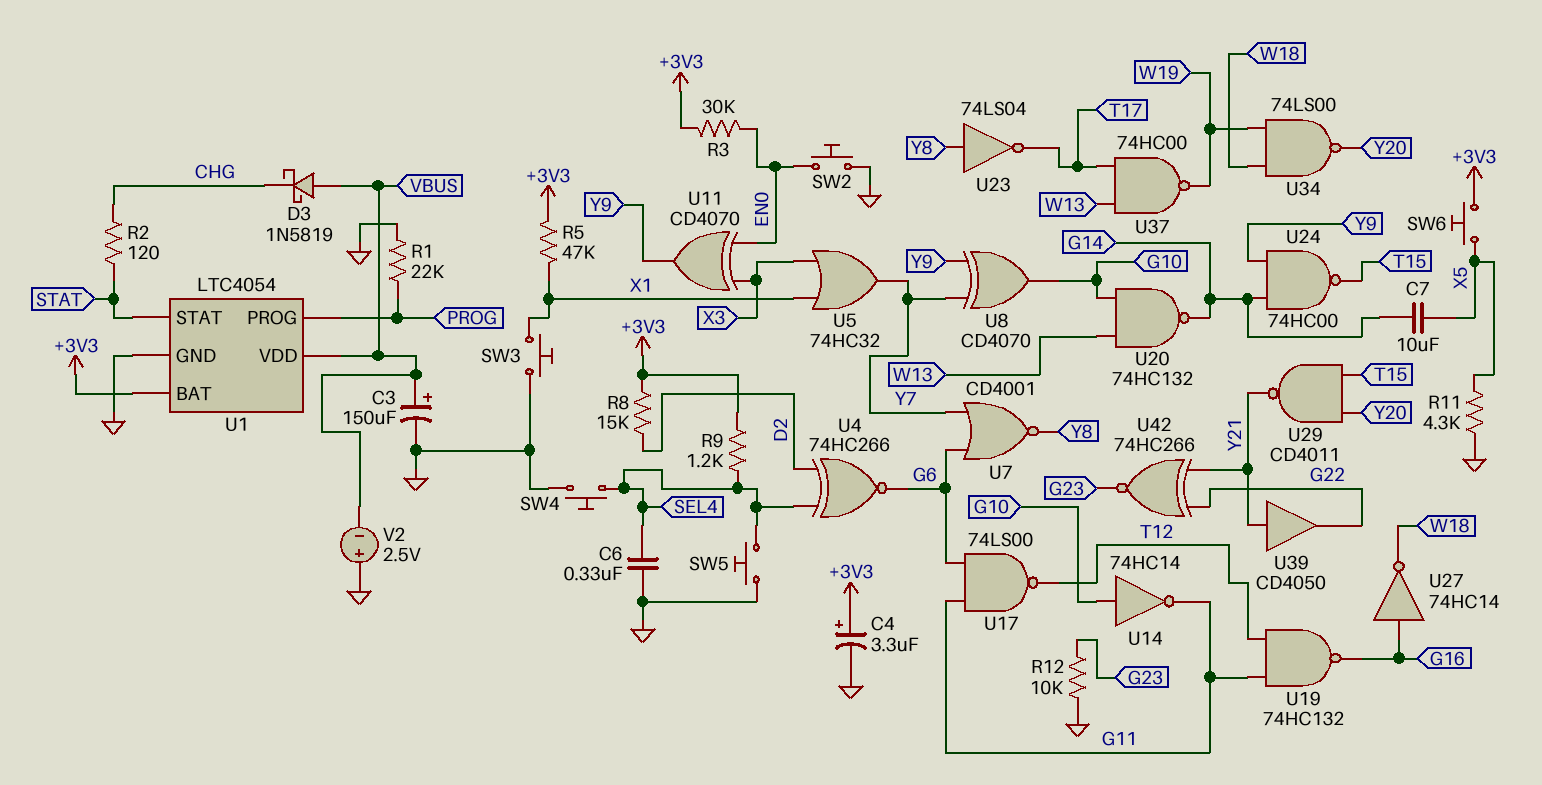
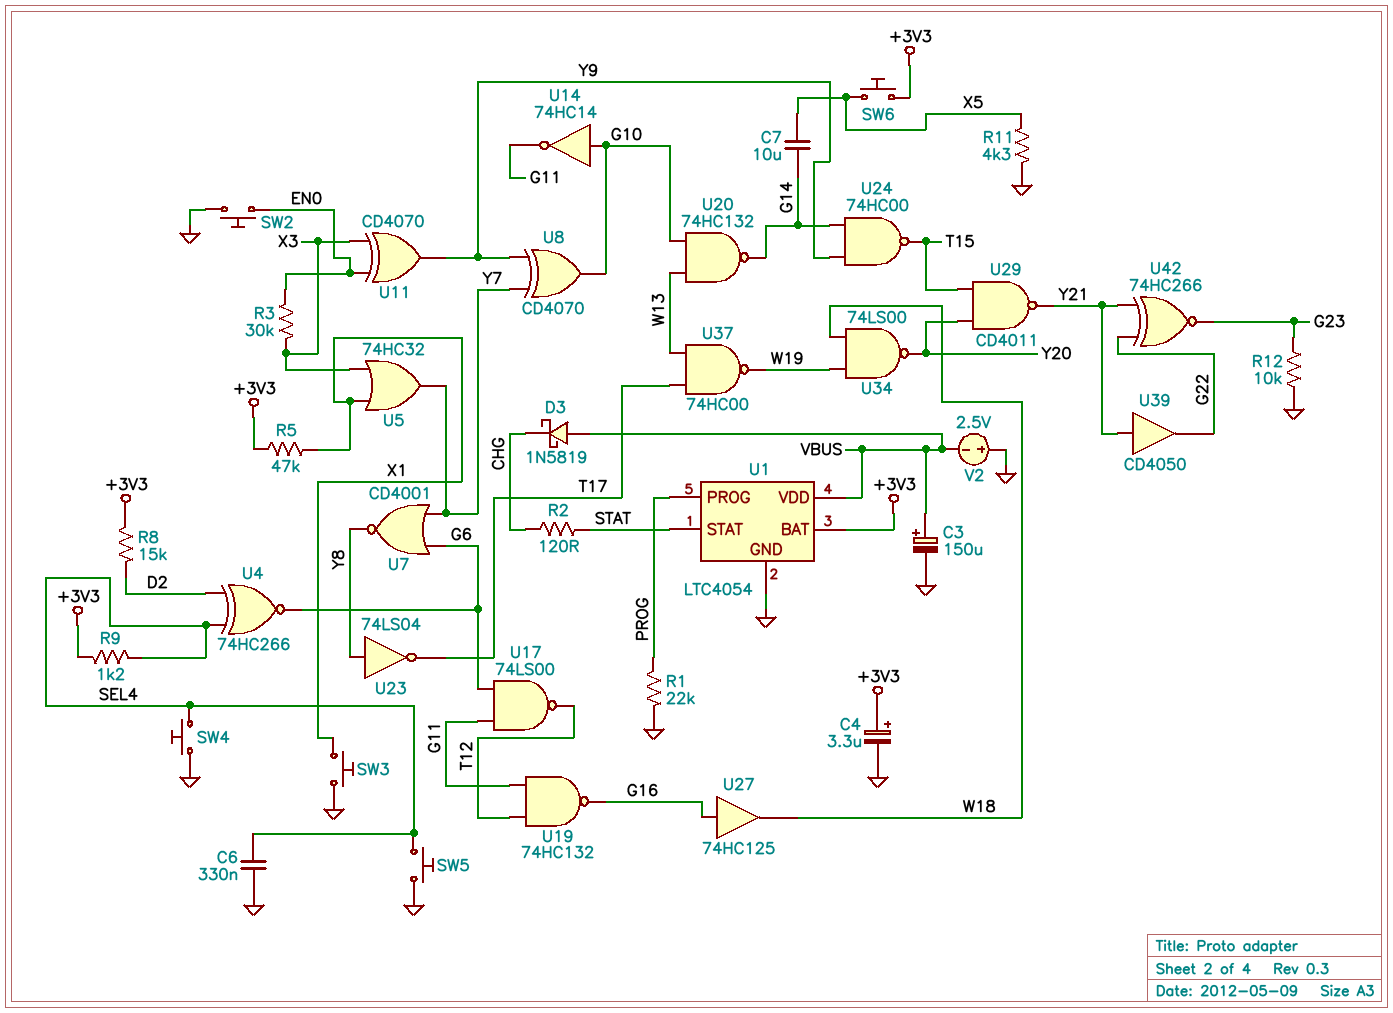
R3: 30k (+3V3, EN0) -> 30k (EN0, X3)
U27: NOT 74HC14 (in G16, out W18) -> buffer 74HC125 (in G16, out W18)

